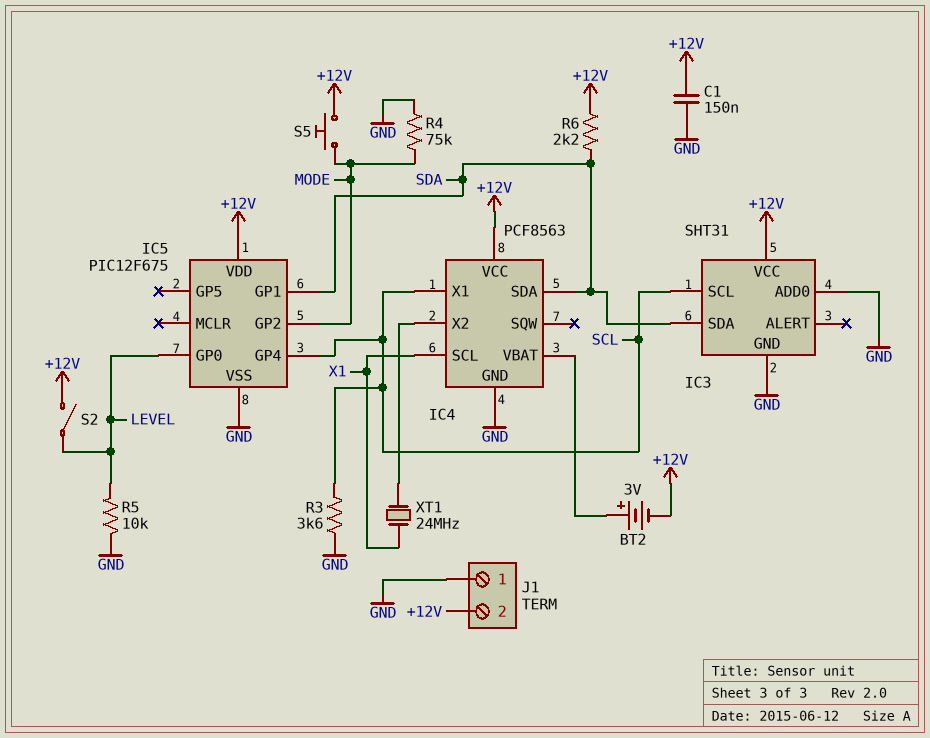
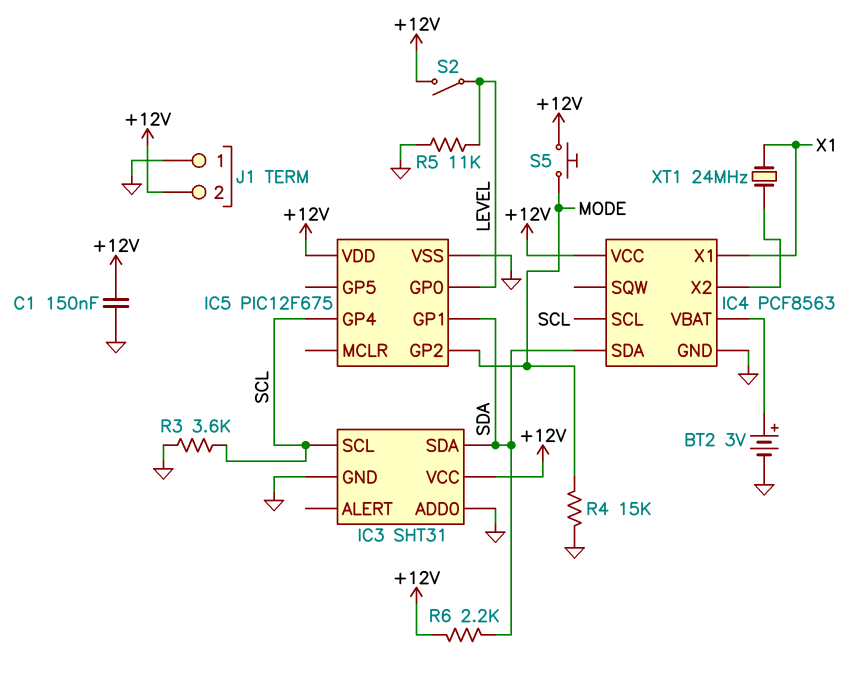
BT2: 3V (plus IC4/VBAT, minus +12V) -> 3V (plus IC4/VBAT, minus GND)
IC4 pin SCL: X1 -> SCL
IC4 pin X1: SCL -> X1
R4: 75k (GND, MODE) -> 15k (GND, MODE)
R5: 10k (GND, LEVEL) -> 11k (GND, LEVEL)

